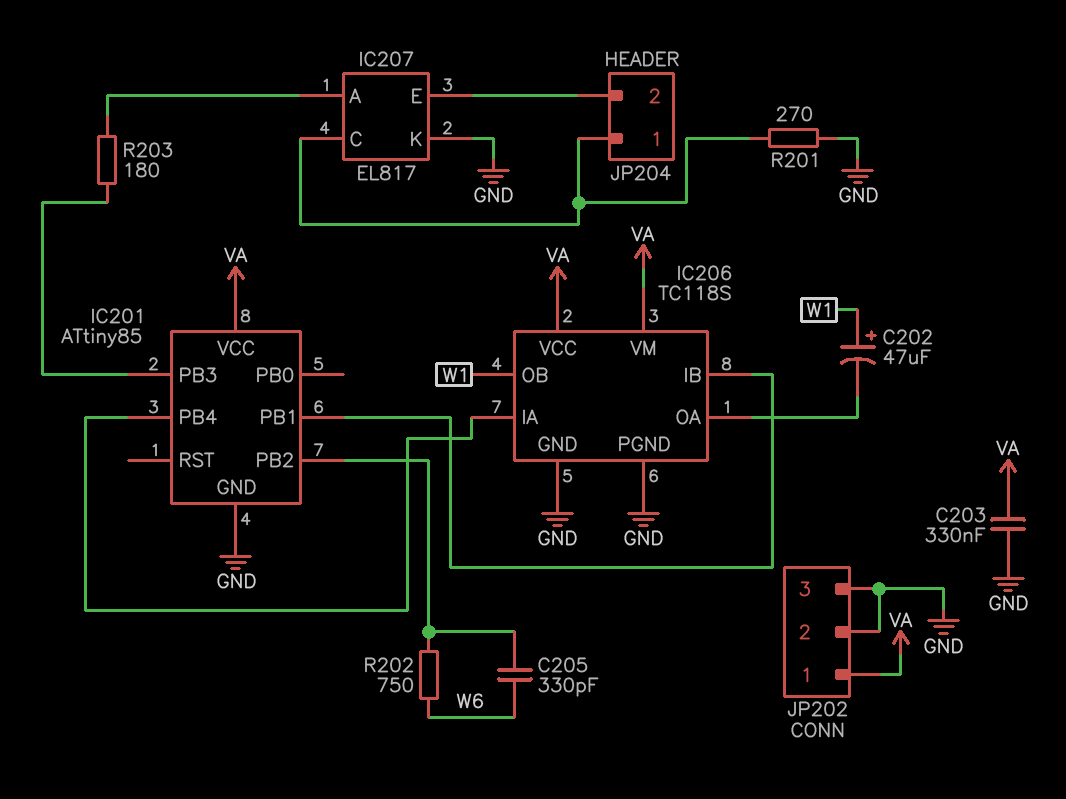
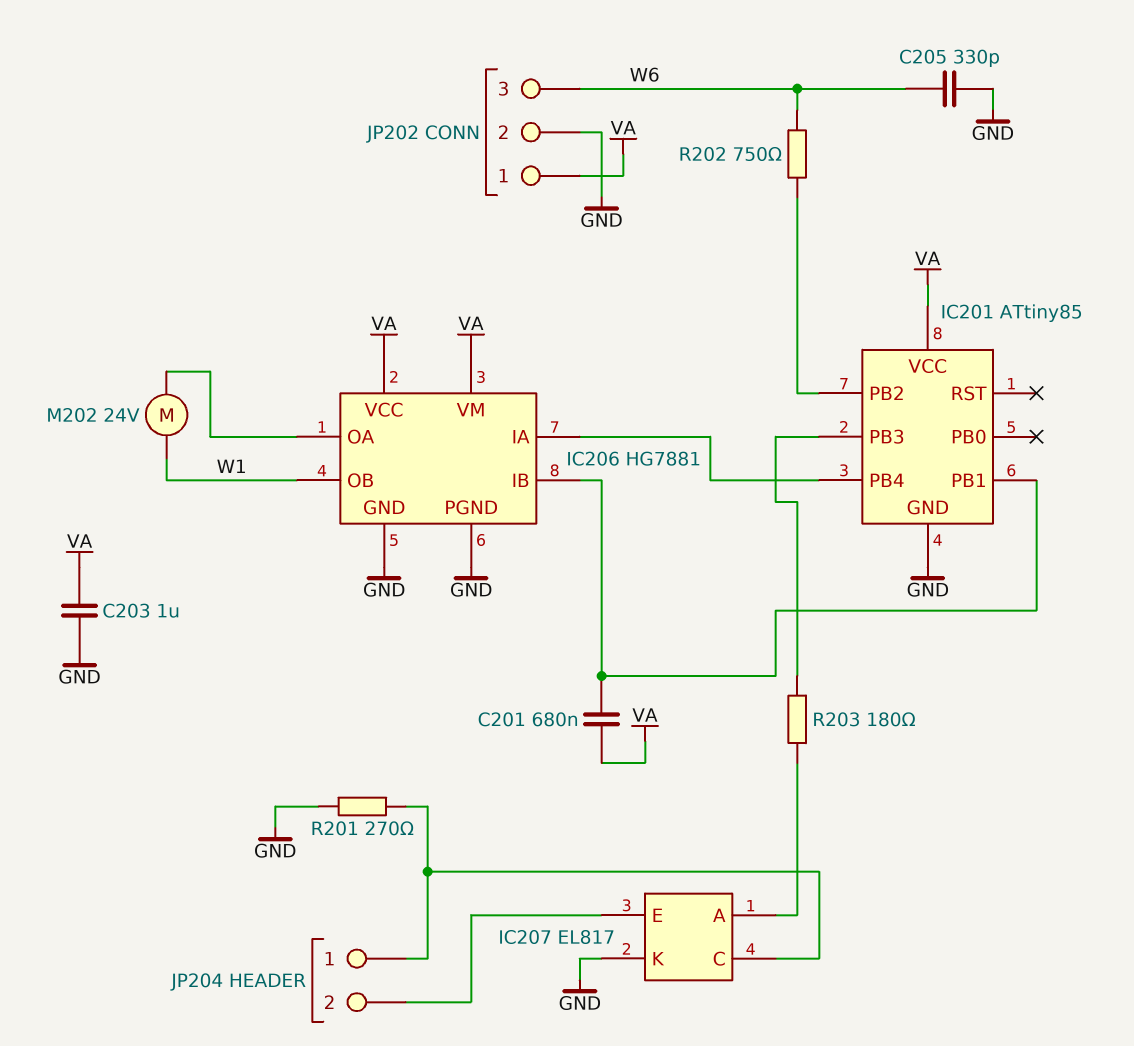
C201: none -> 680nF (IC201/PB1, VA)
C202: 47uF (plus W1, minus IC206/OA) -> none
C203: 330nF (GND, VA) -> 1uF (GND, VA)
C205: 330pF (IC201/PB2, W6) -> 330pF (GND, W6)
IC206: TC118S -> HG7881
JP202 pin 3: GND -> W6
M202: none -> motor 24V (IC206/OA, W1)

